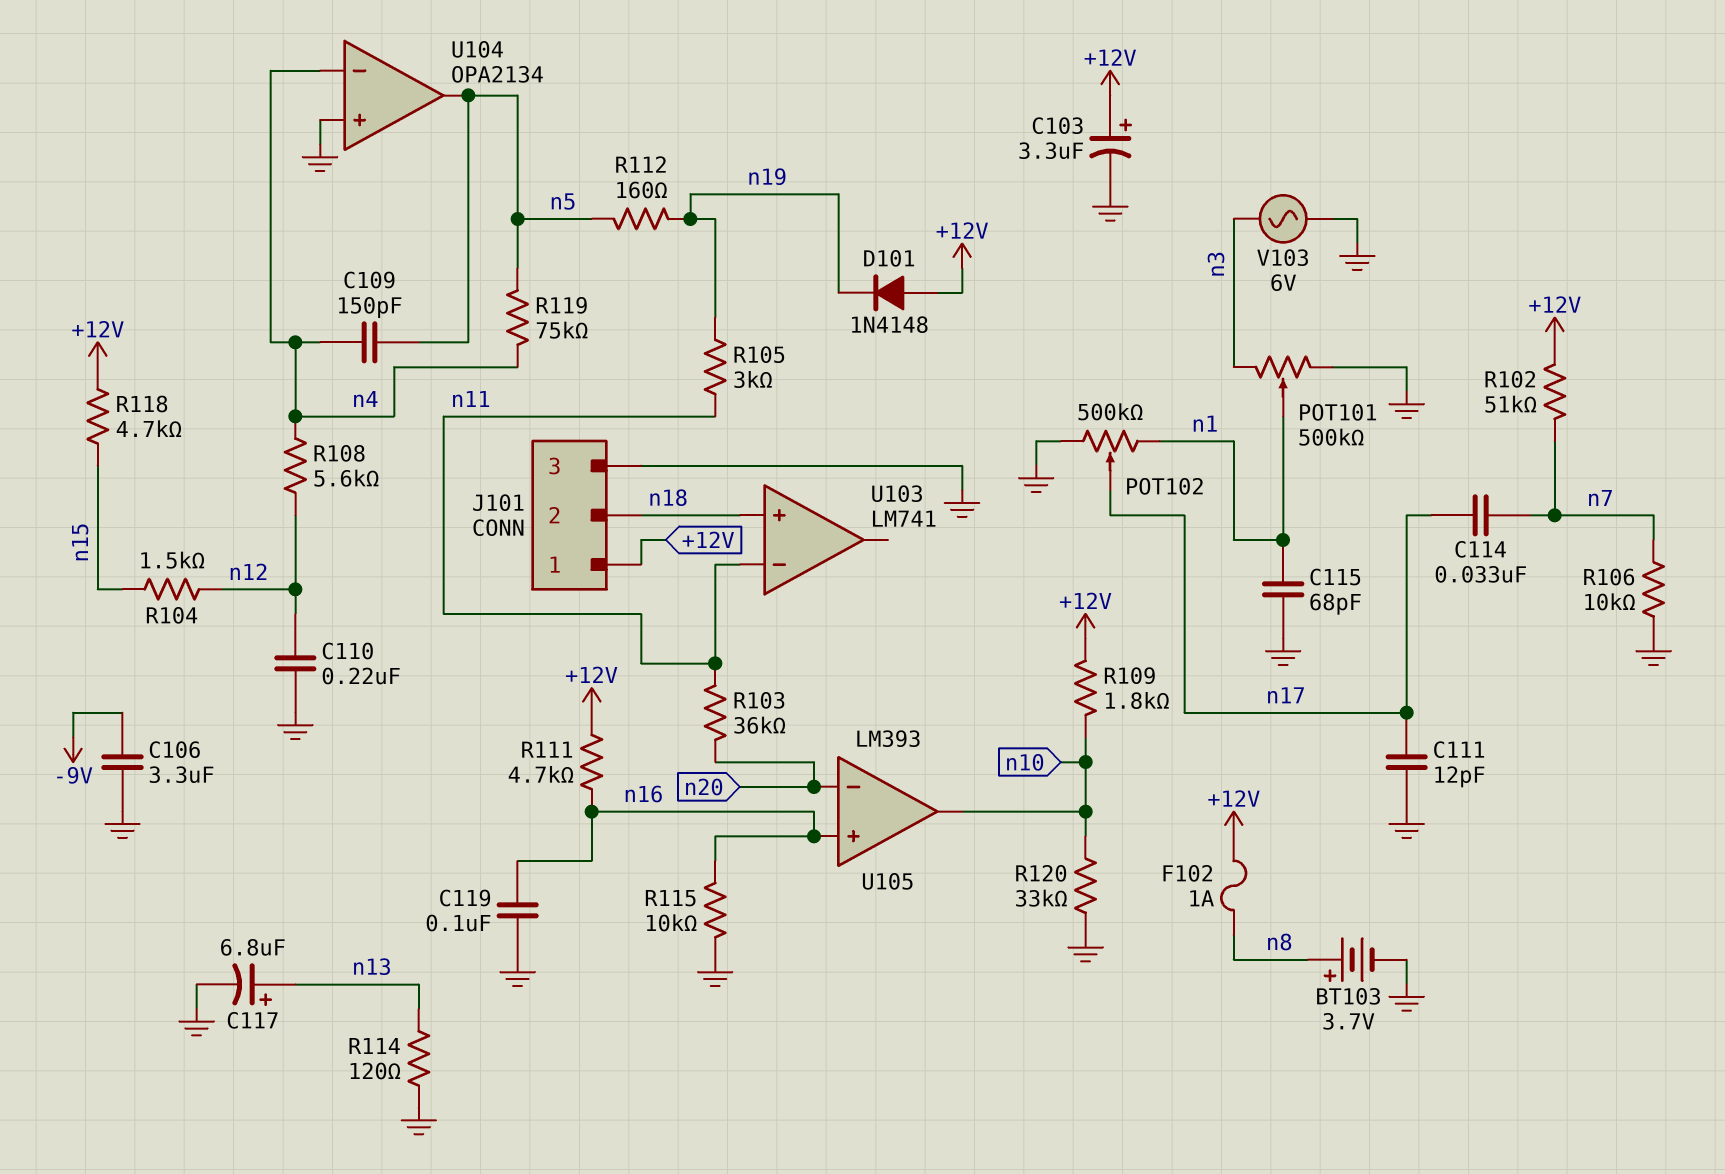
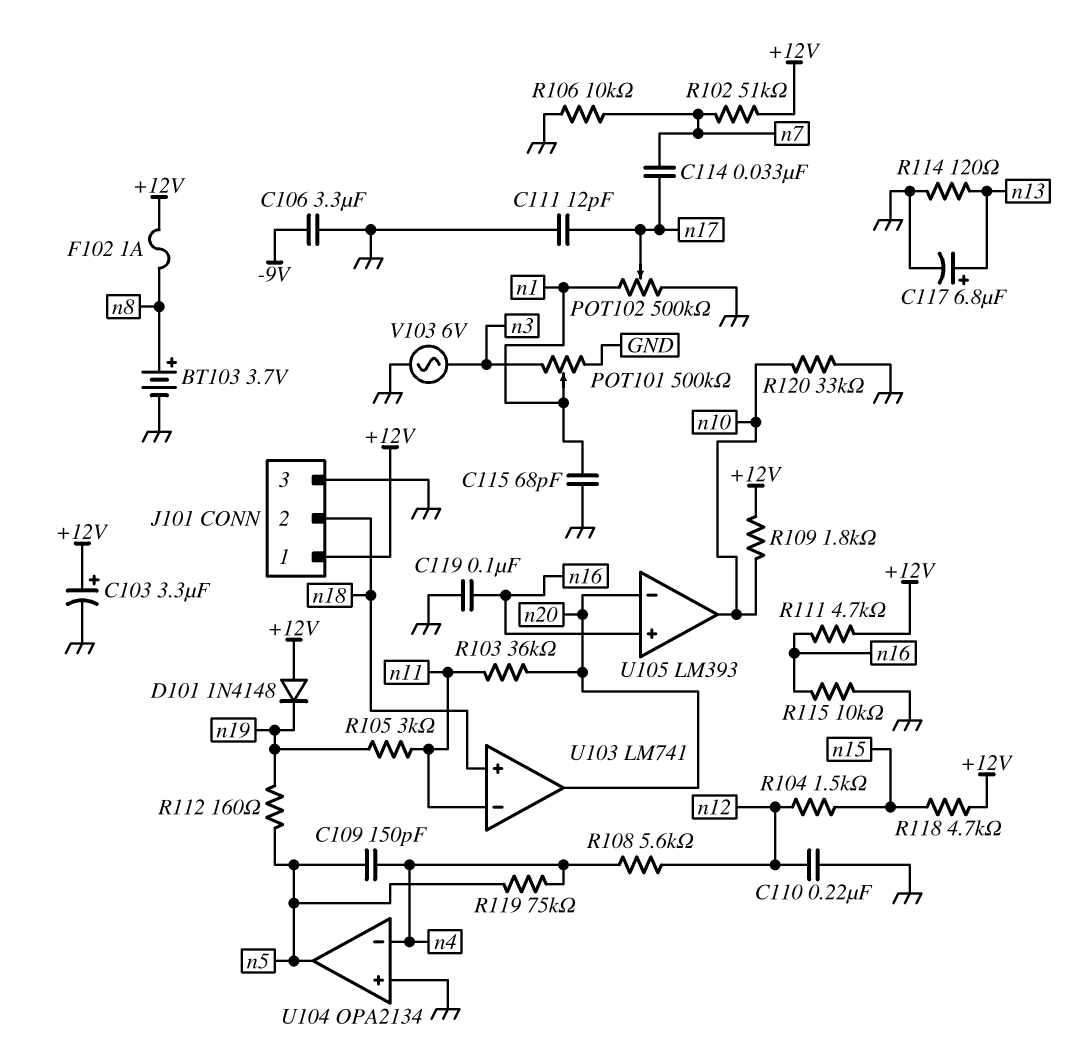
U103 pin out: none -> n20

